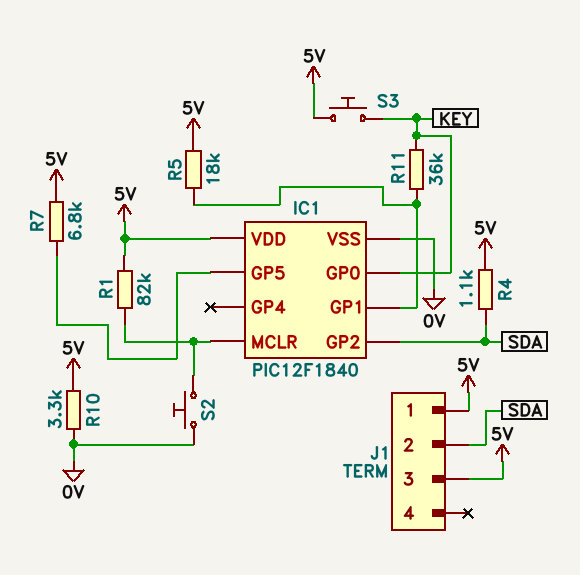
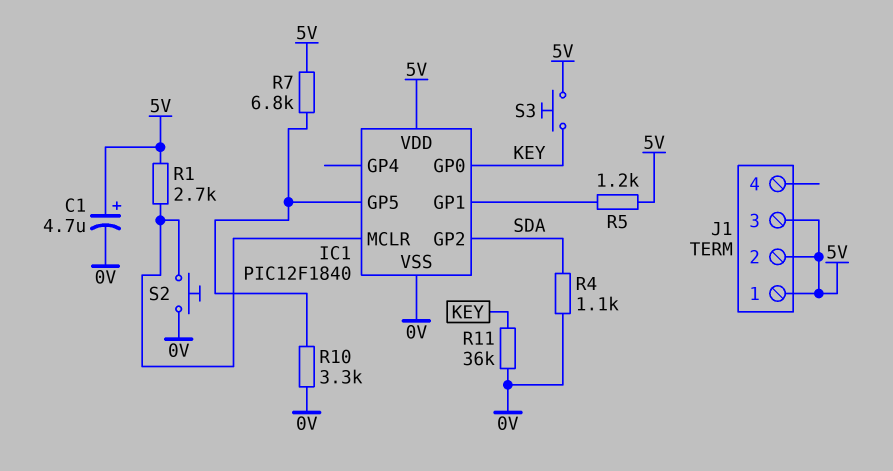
C1: none -> 4.7uF (plus 5V, minus 0V)
J1 pin 2: SDA -> 5V
R1: 82k (5V, IC1/MCLR) -> 2.7k (5V, IC1/MCLR)
R4: 1.1k (5V, SDA) -> 1.1k (0V, SDA)
R5: 18k (5V, IC1/GP1) -> 1.2k (5V, IC1/GP1)
R10: 3.3k (0V, 5V) -> 3.3k (0V, IC1/GP5)
R11: 36k (IC1/GP1, KEY) -> 36k (0V, KEY)

